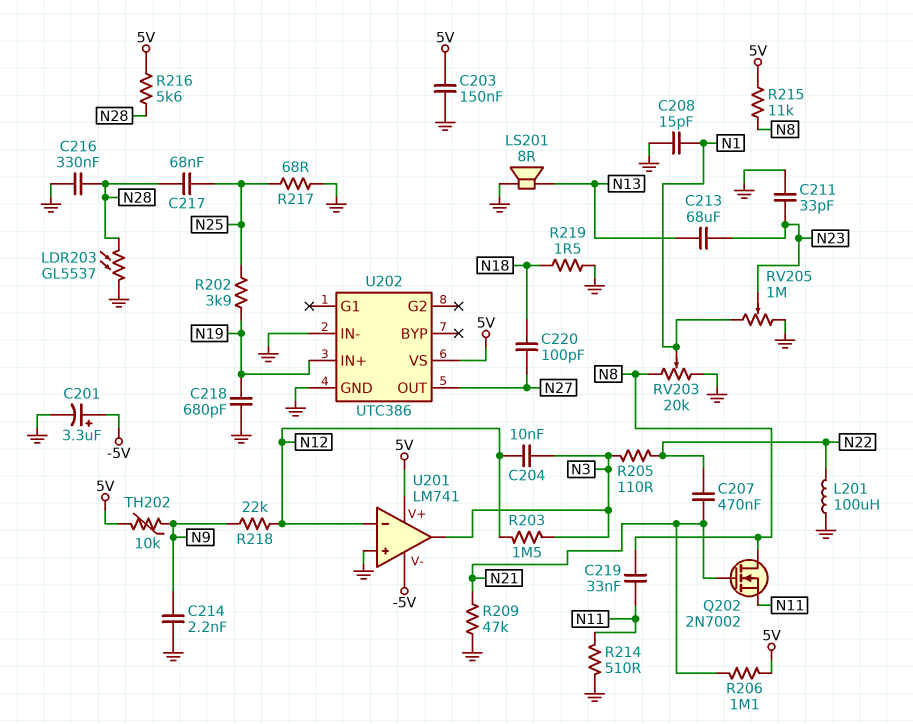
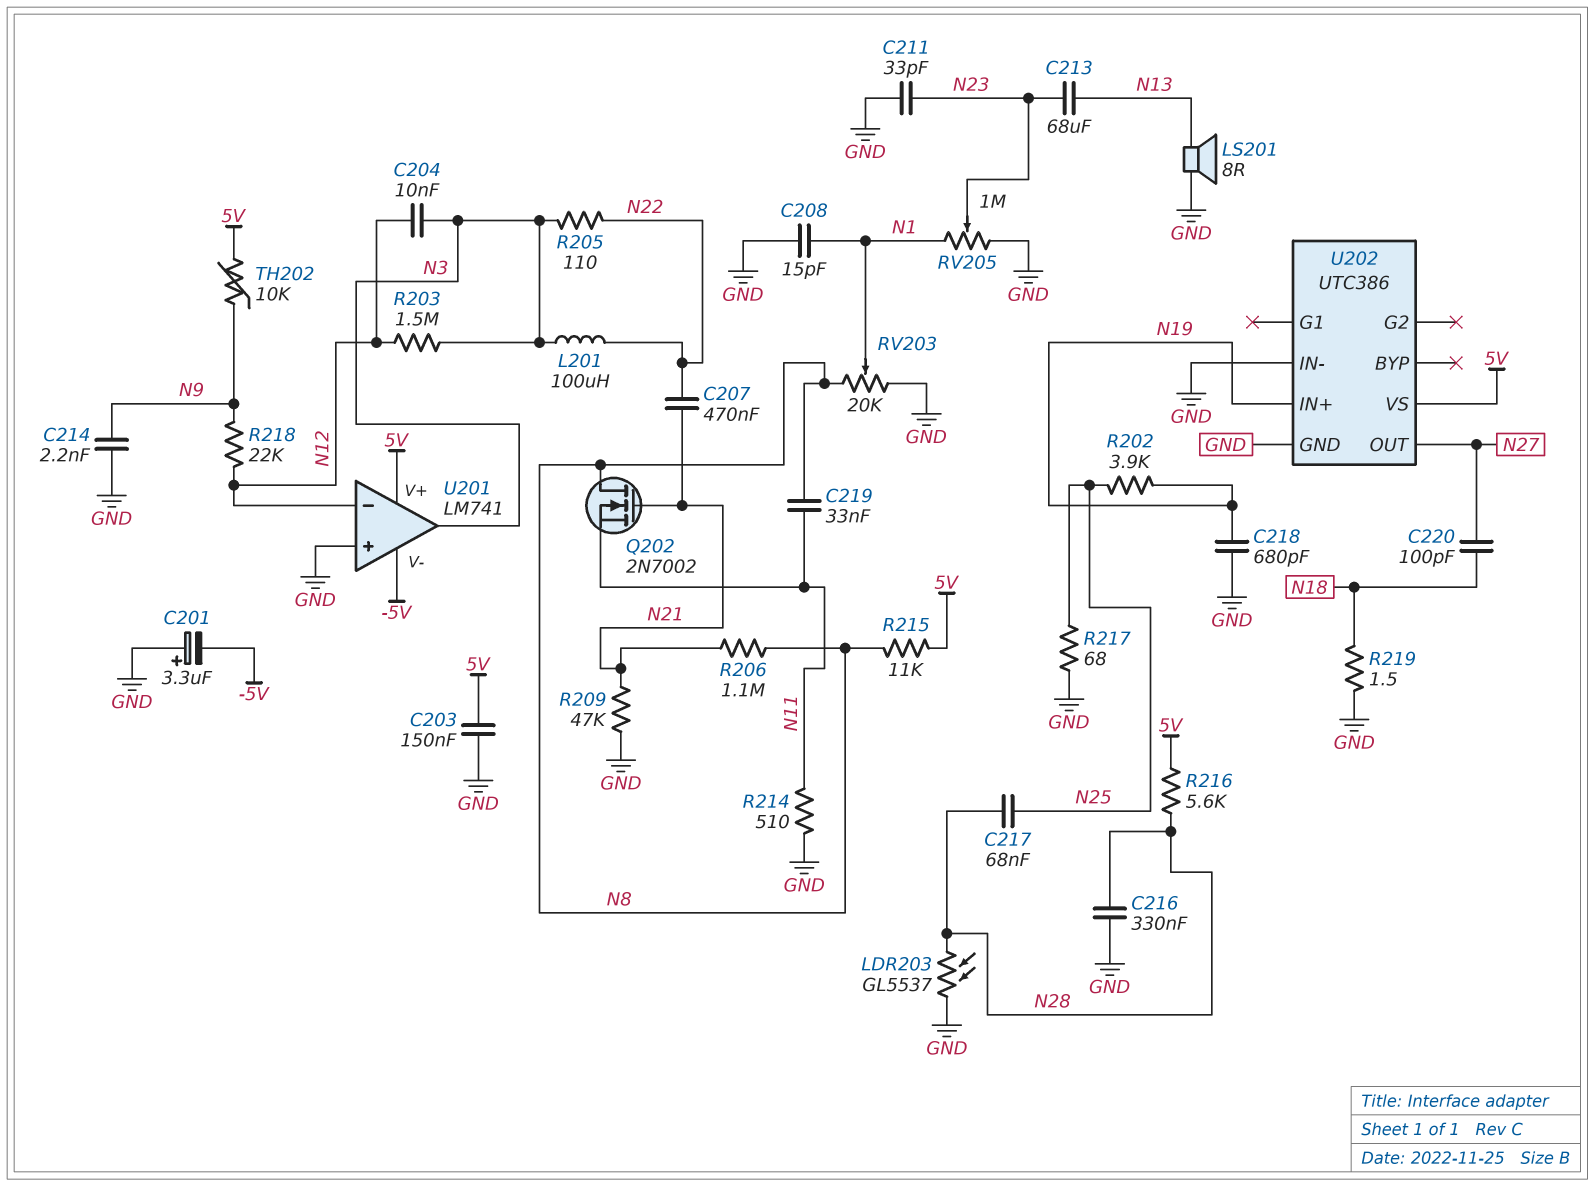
C201: 3.3uF (plus -5V, minus GND) -> 3.3uF (plus GND, minus -5V)
L201: 100uH (GND, N22) -> 100uH (N3, N22)
R206: 1.1M (5V, N21) -> 1.1M (N8, N21)

